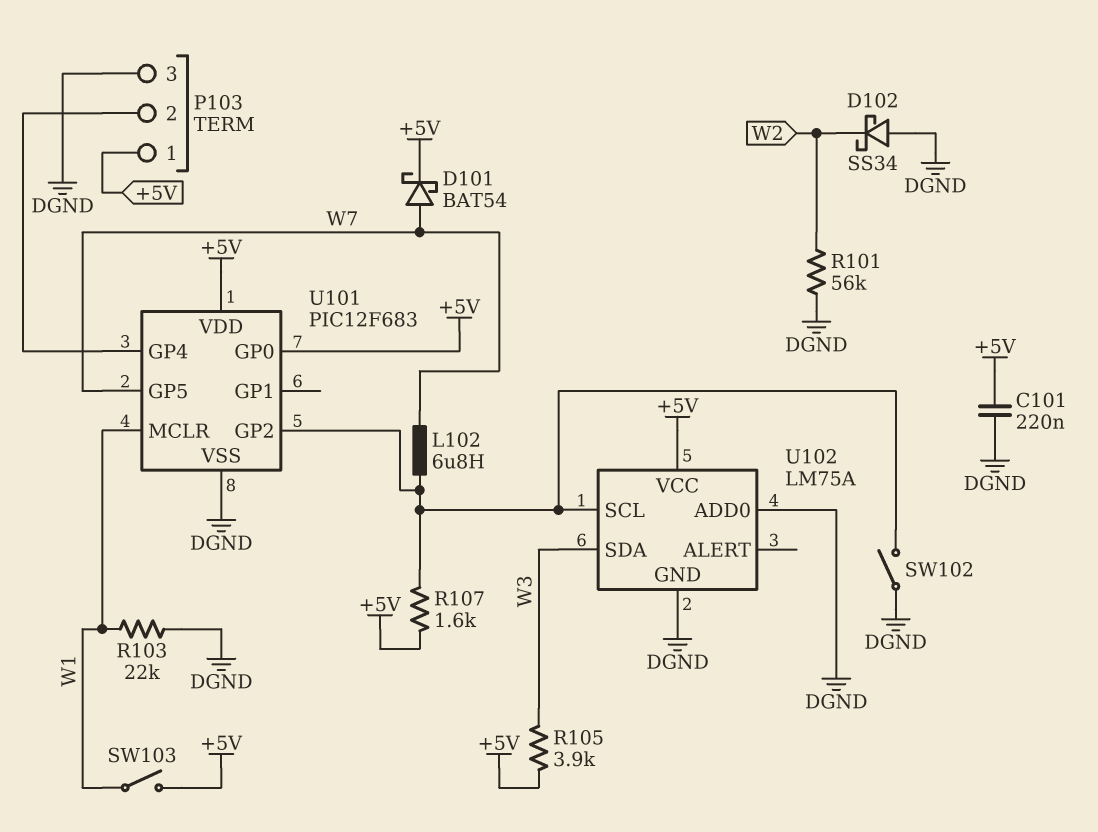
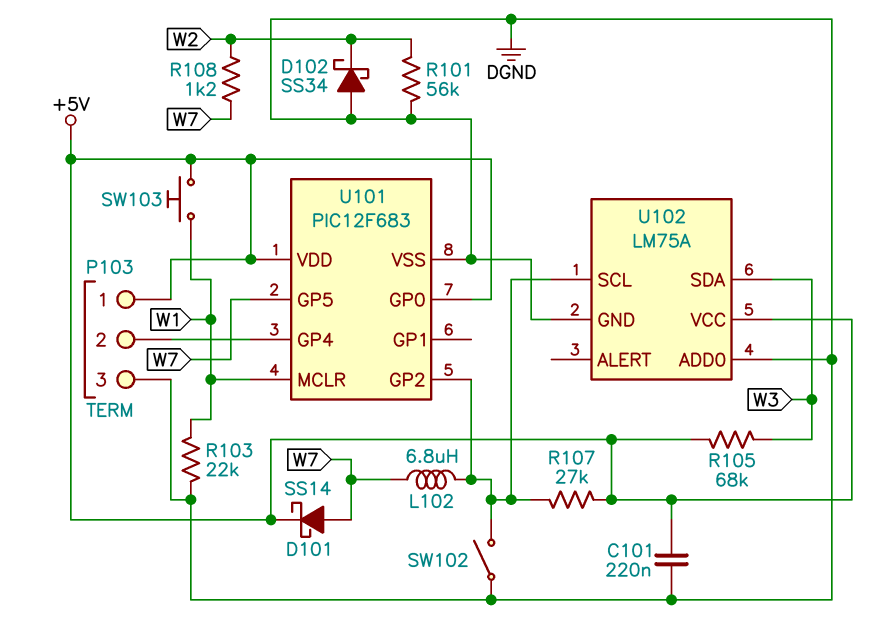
D101: schottky BAT54 (A W7, K +5V) -> schottky SS14 (A W7, K +5V)
R105: 3.9k (+5V, W3) -> 68k (+5V, W3)
R107: 1.6k (+5V, U101/GP2) -> 27k (+5V, U101/GP2)
R108: none -> 1.2k (W2, W7)
SW103: switch (+5V, W1) -> button (+5V, W1)

